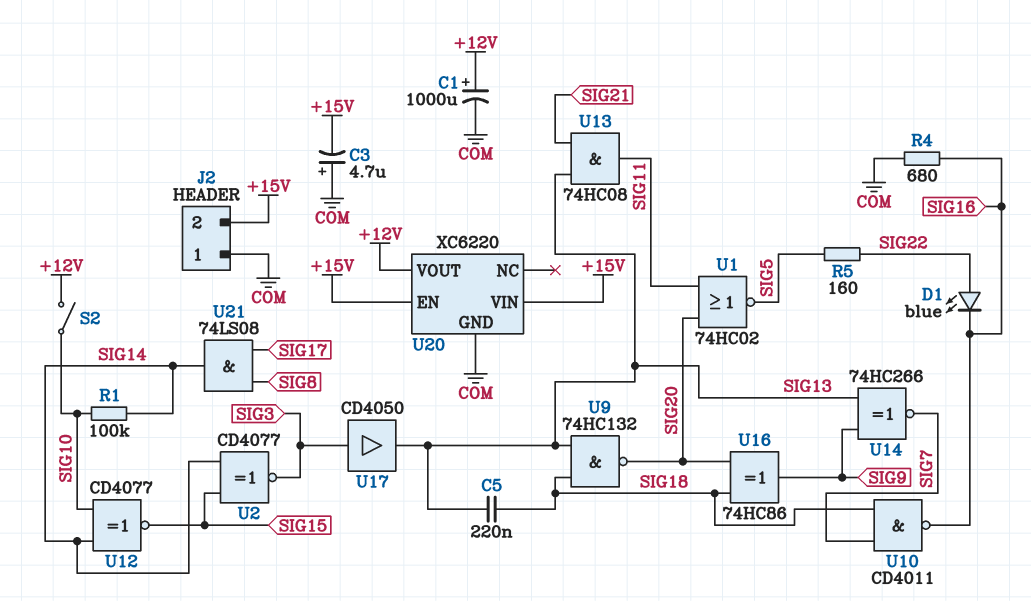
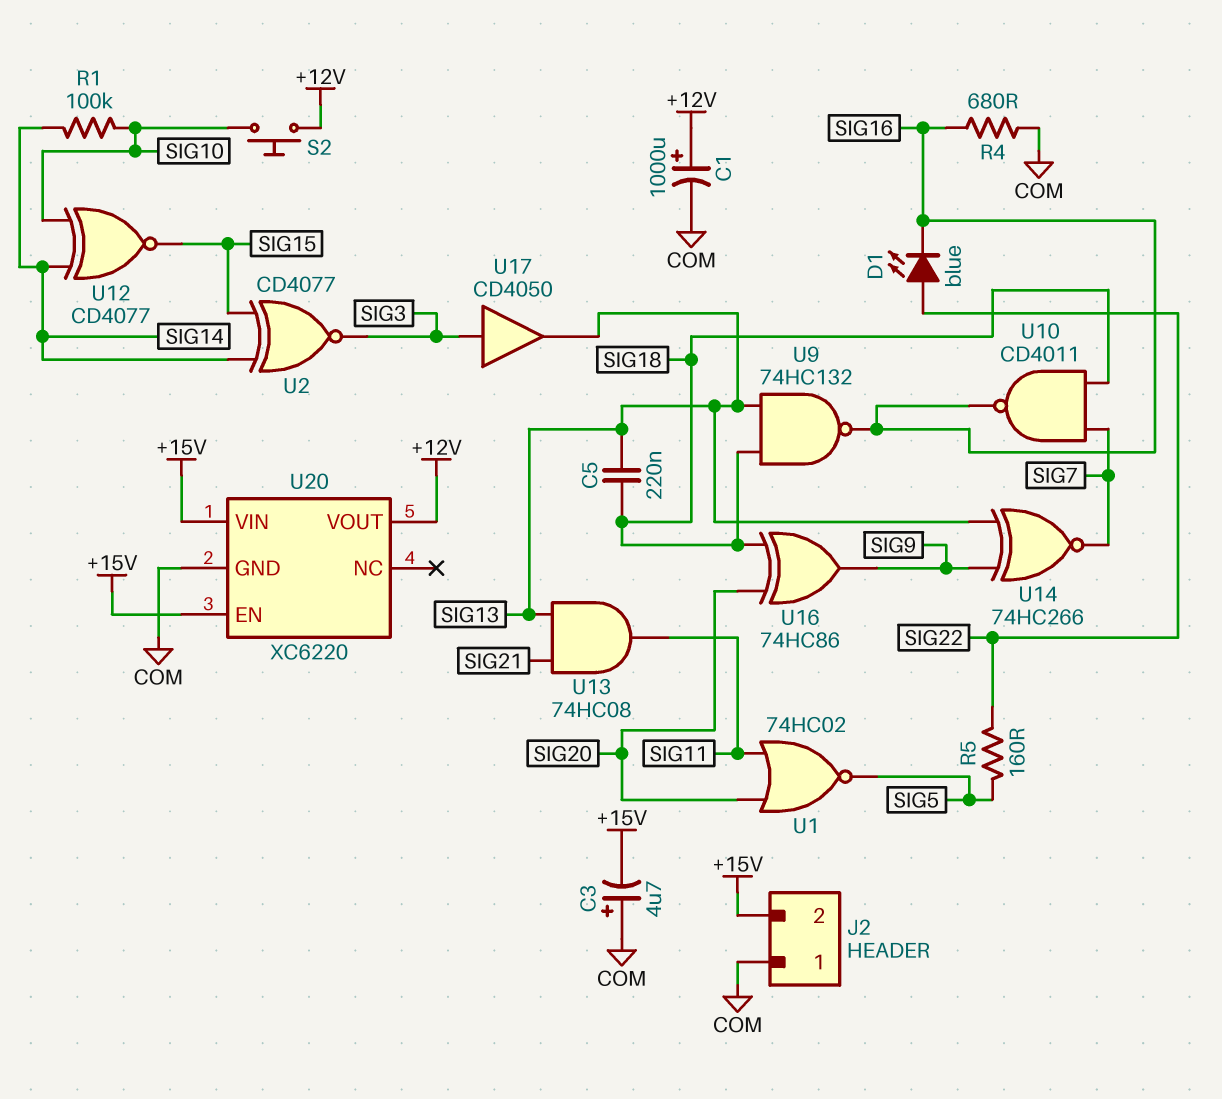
S2: switch (+12V, SIG10) -> button (+12V, SIG10)
U9: NAND 74HC132 (in SIG13, in SIG18, out SIG20) -> NAND 74HC132 (in SIG13, in SIG18, out SIG16)
U21: AND 74LS08 (in SIG8, in SIG17, out SIG14) -> none

